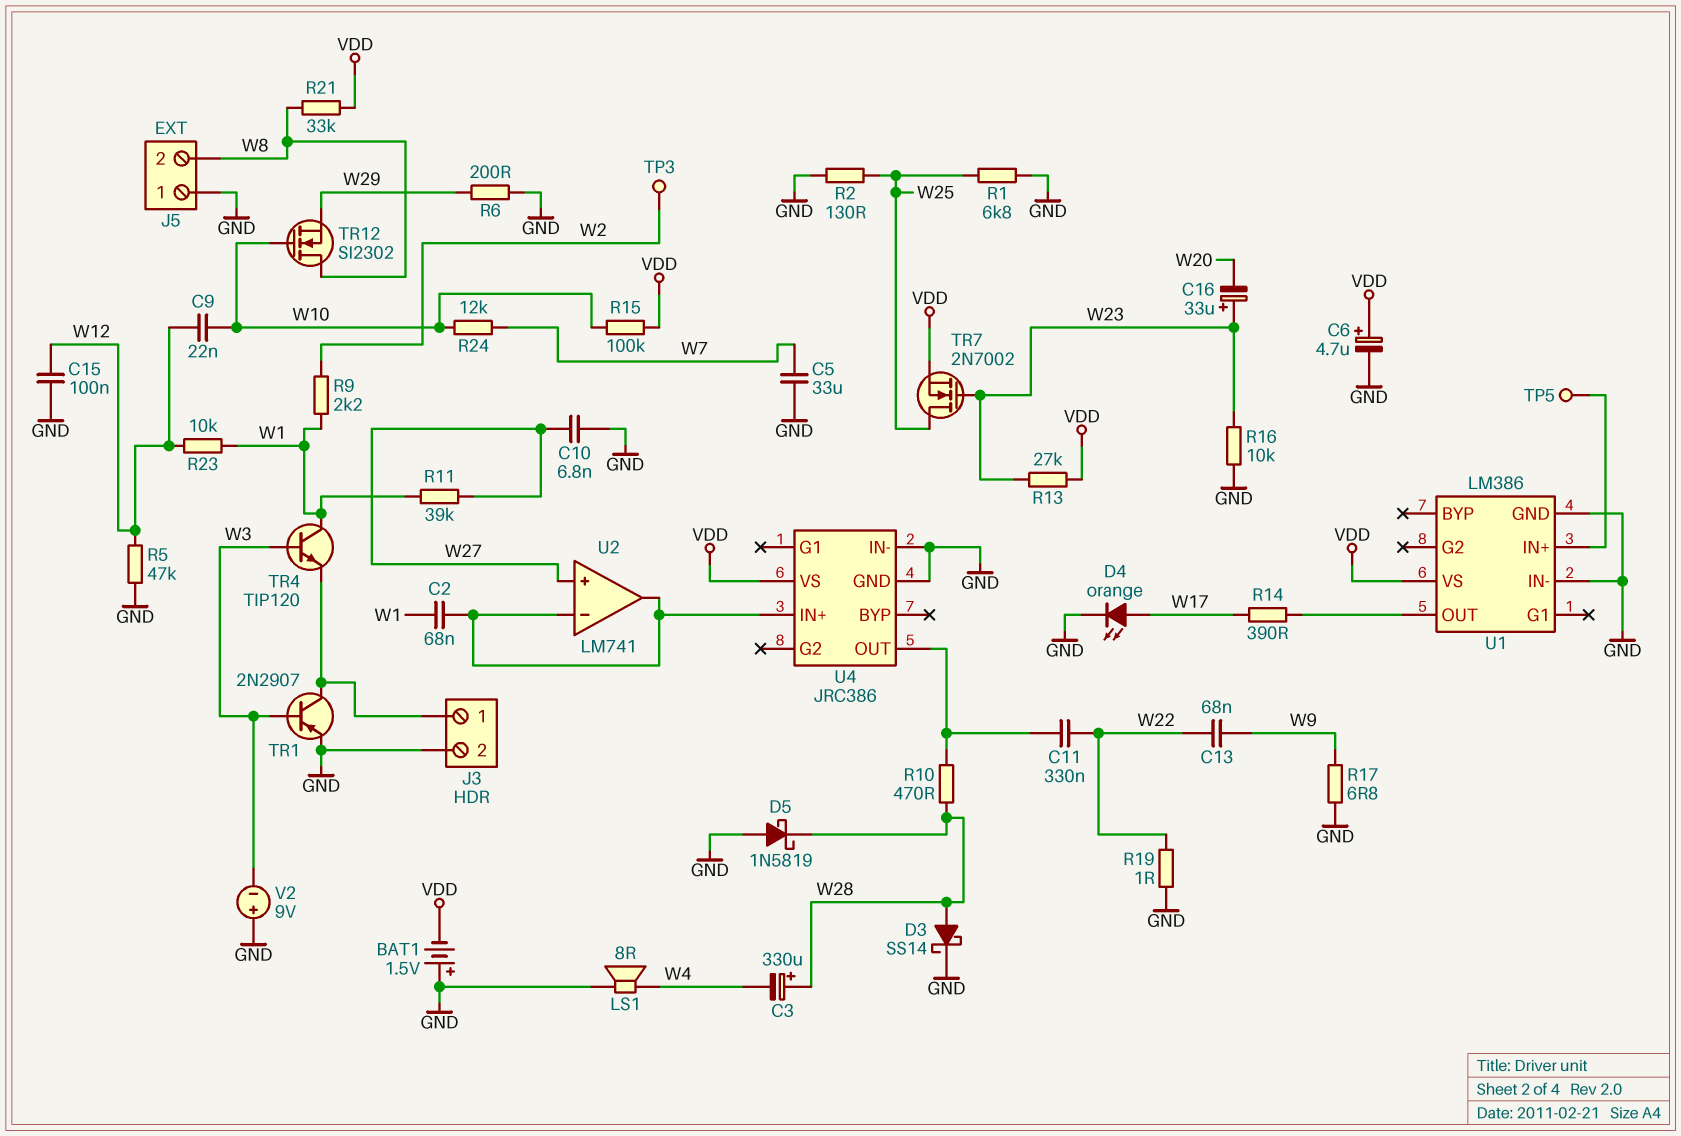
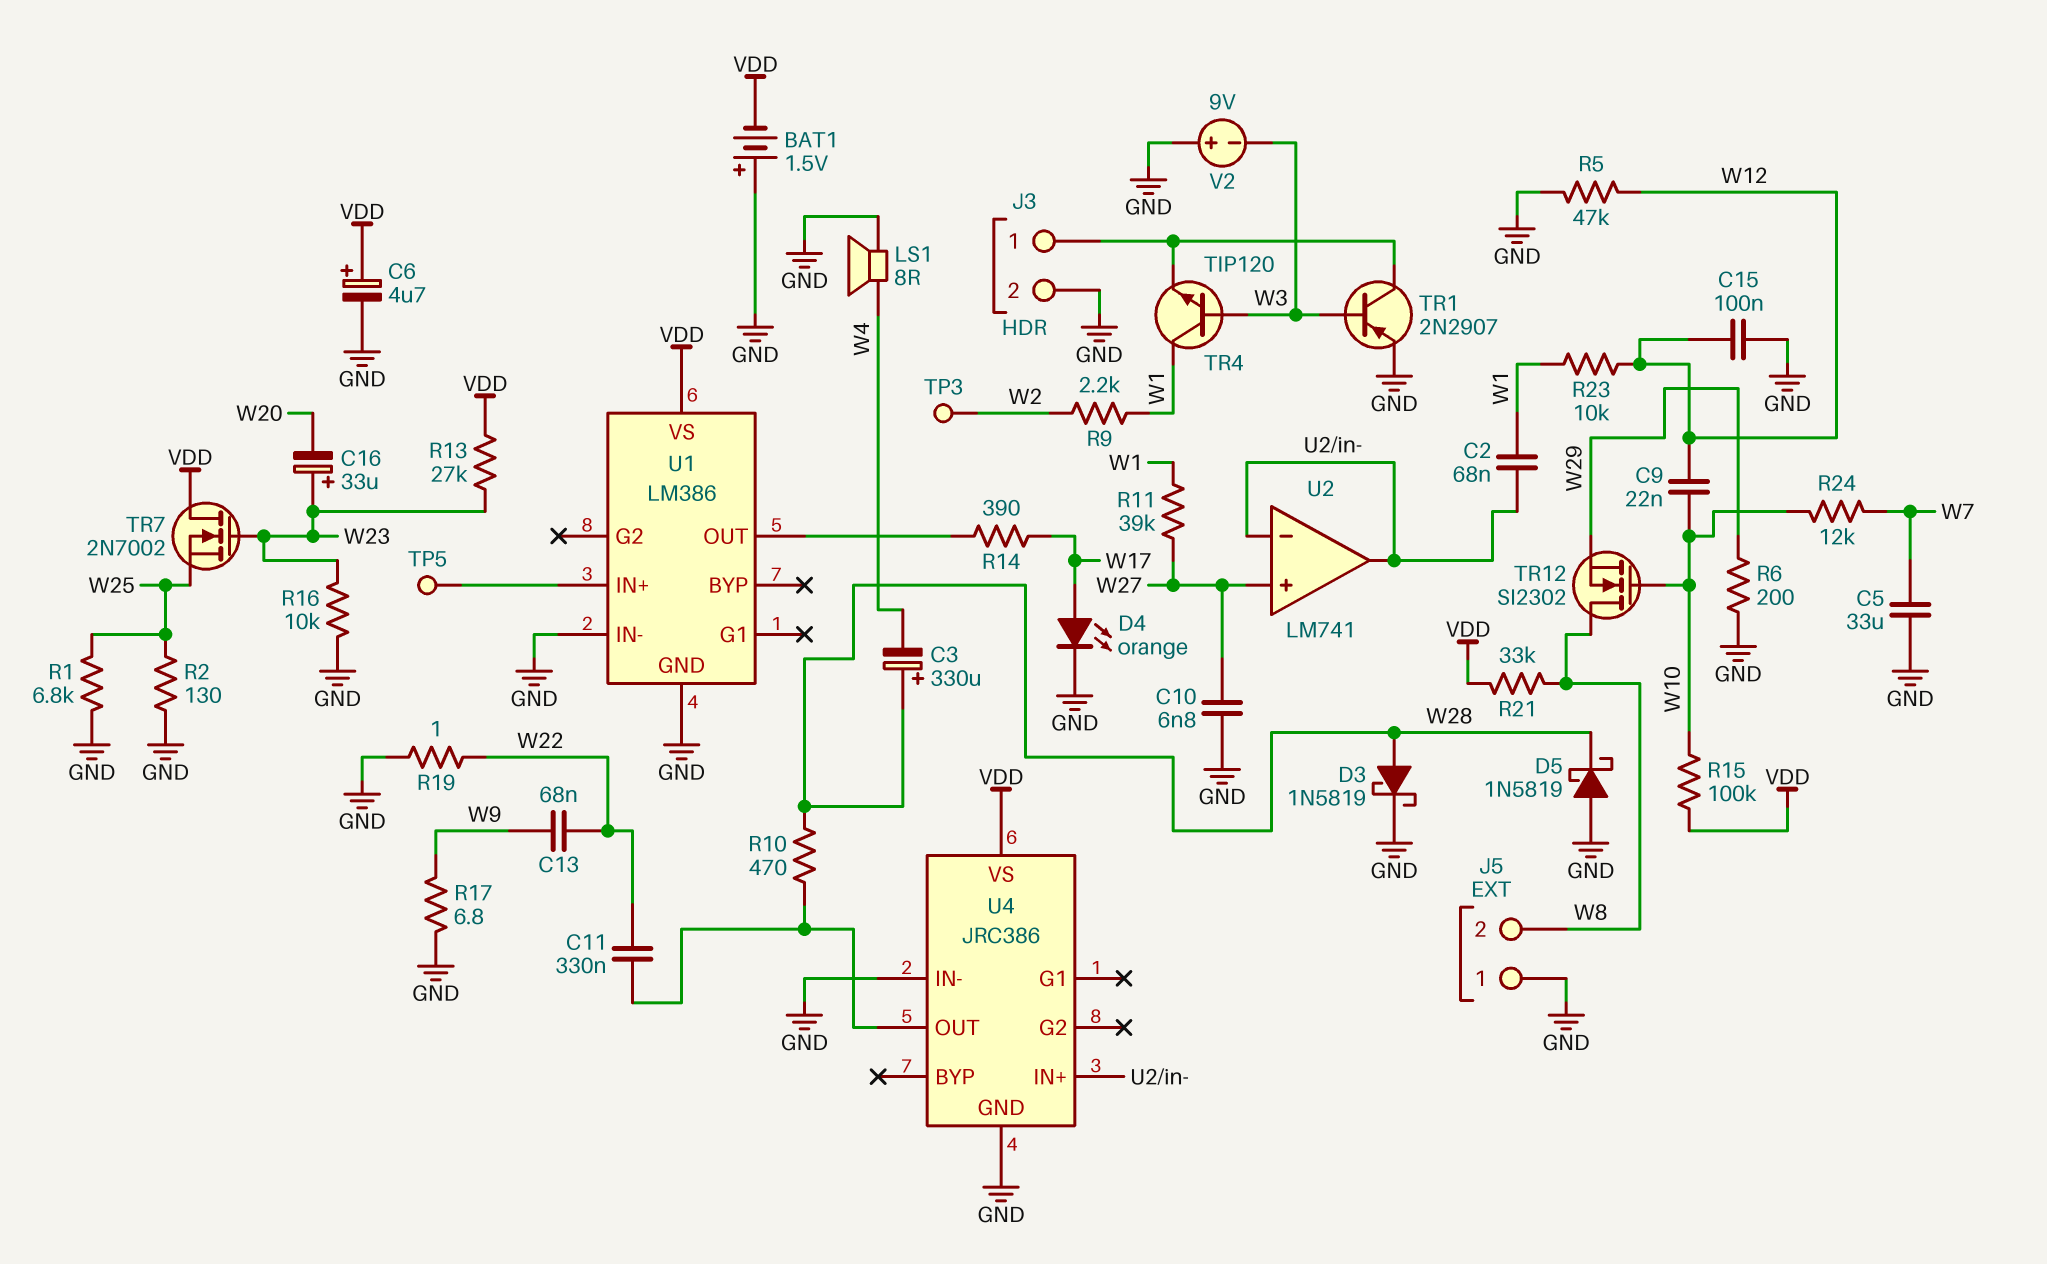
D3: schottky SS14 (A W28, K GND) -> schottky 1N5819 (A W28, K GND)
TR7: NMOS 2N7002 (G W23, D W25, S VDD) -> NMOS 2N7002 (G W23, D VDD, S W25)

